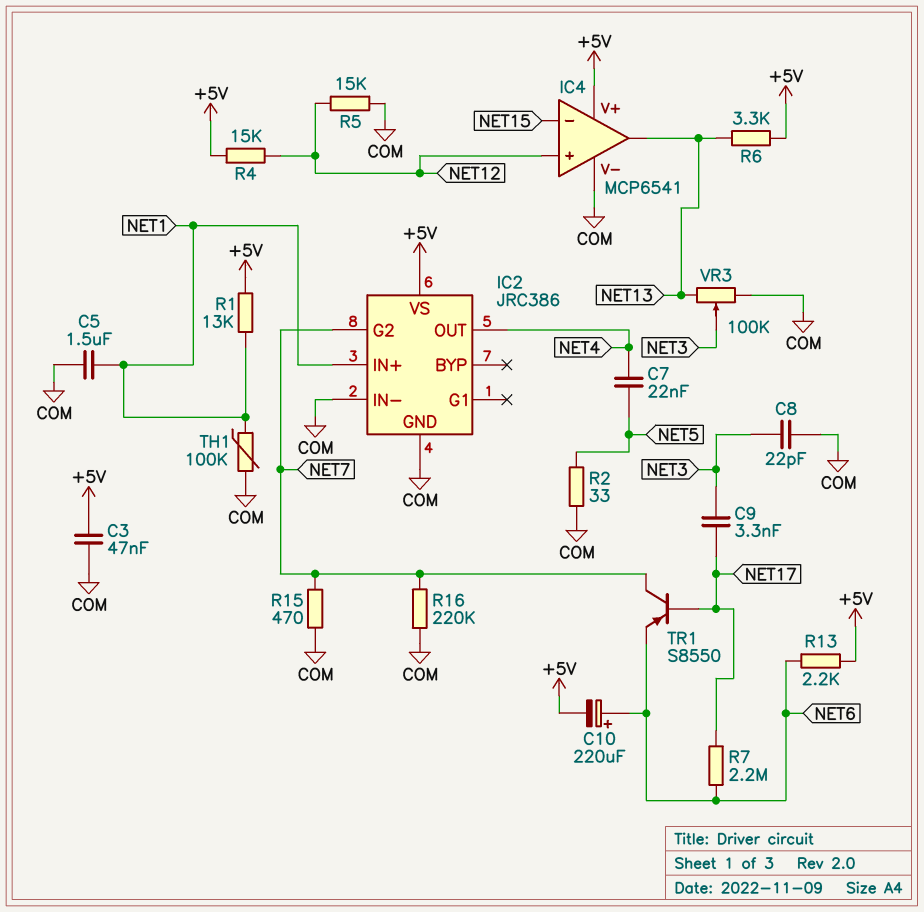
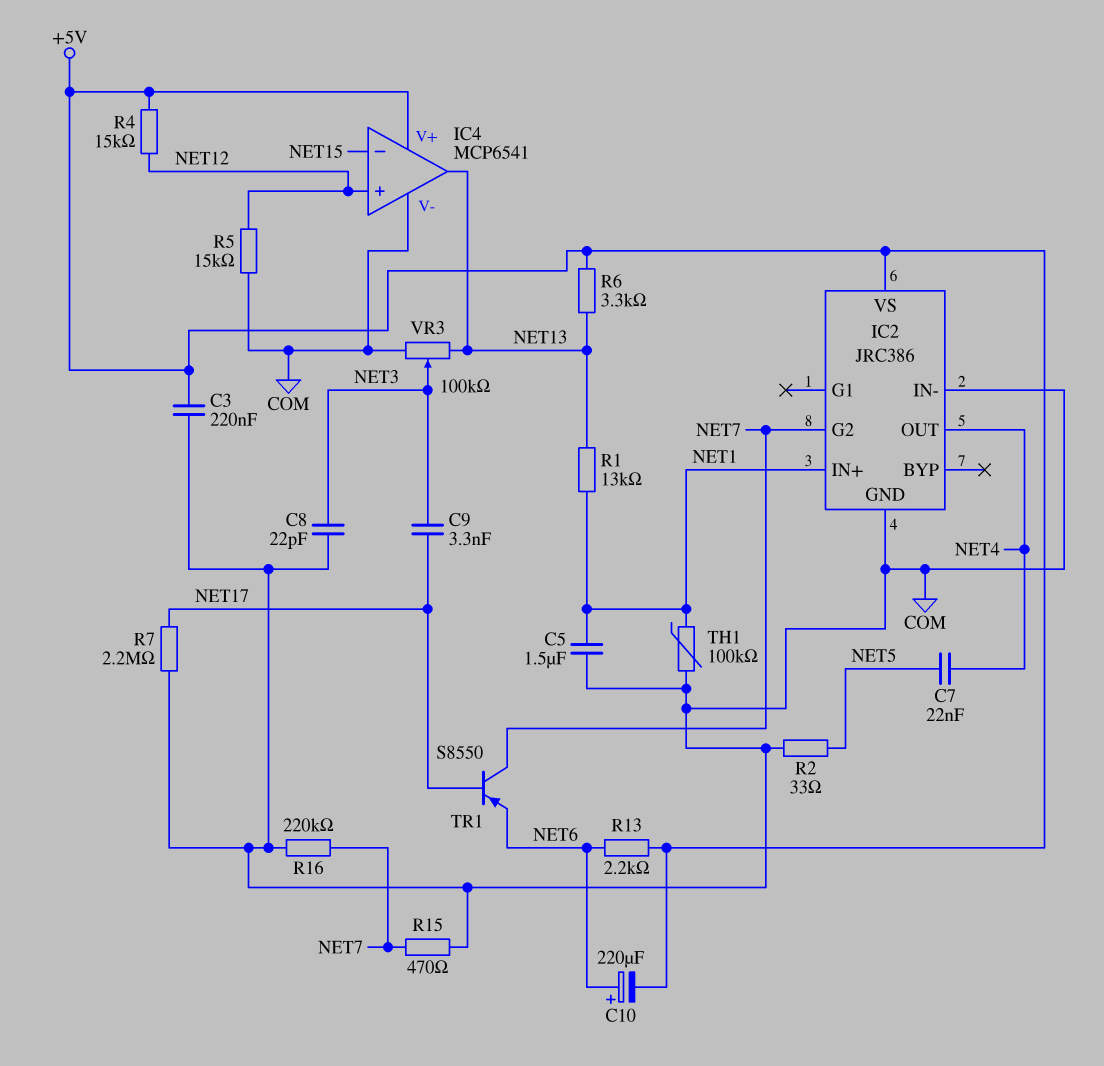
C3: 47nF (+5V, COM) -> 220nF (+5V, COM)
R1: 13k (+5V, NET1) -> 13k (NET1, NET13)
R7: 2.2M (NET6, NET17) -> 2.2M (COM, NET17)

